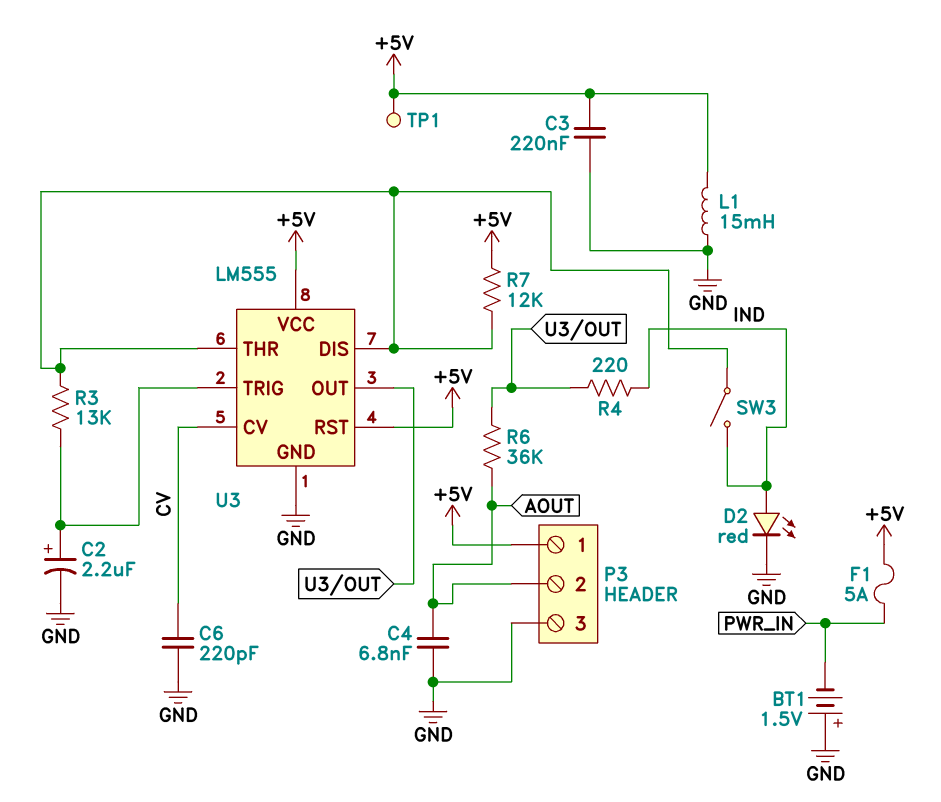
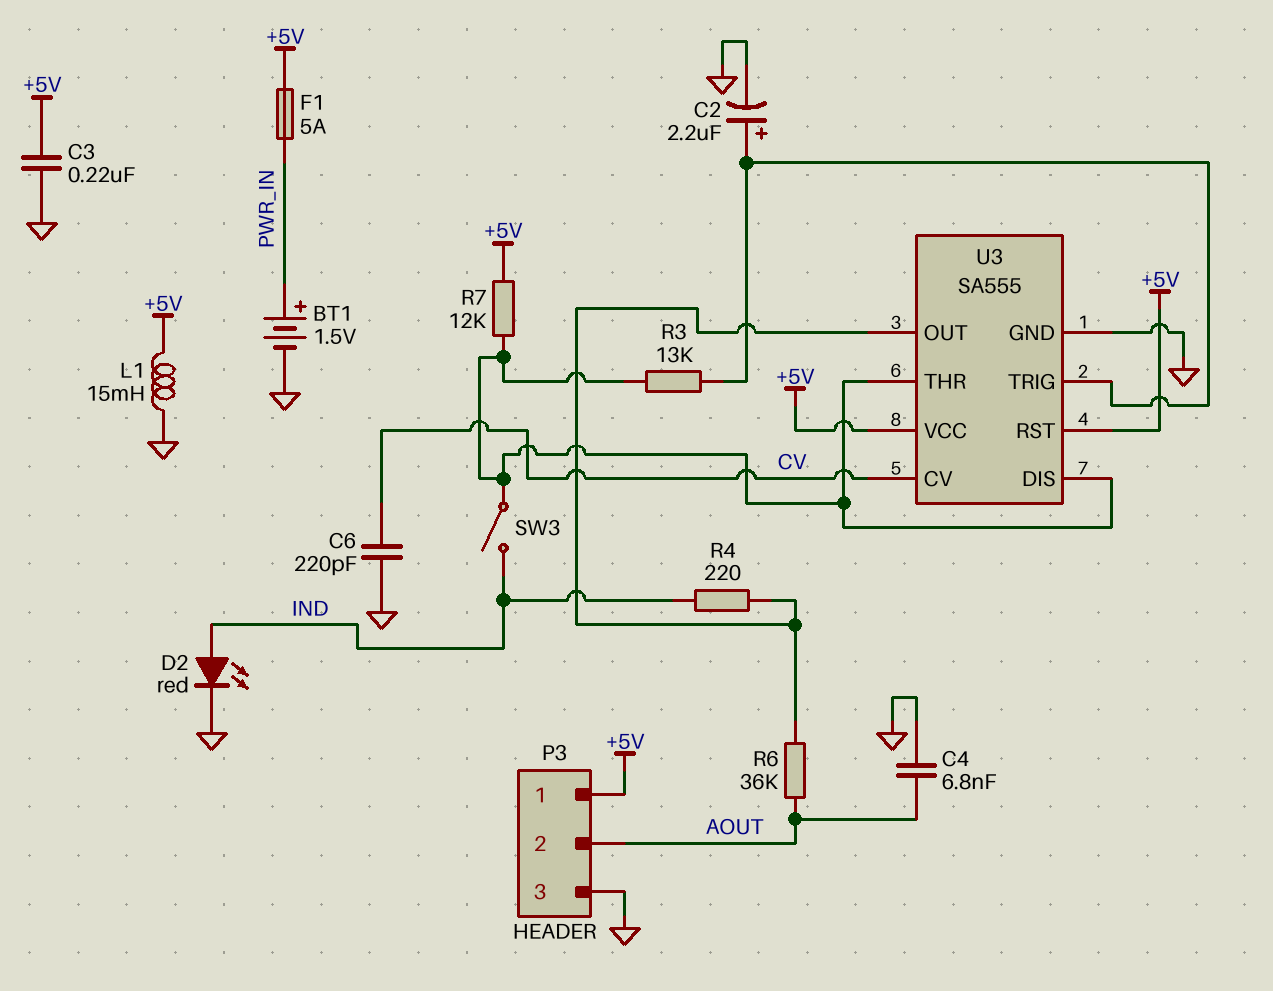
BT1: 1.5V (plus GND, minus PWR_IN) -> 1.5V (plus PWR_IN, minus GND)
TP1: test point (+5V) -> none
U3: LM555 -> SA555

